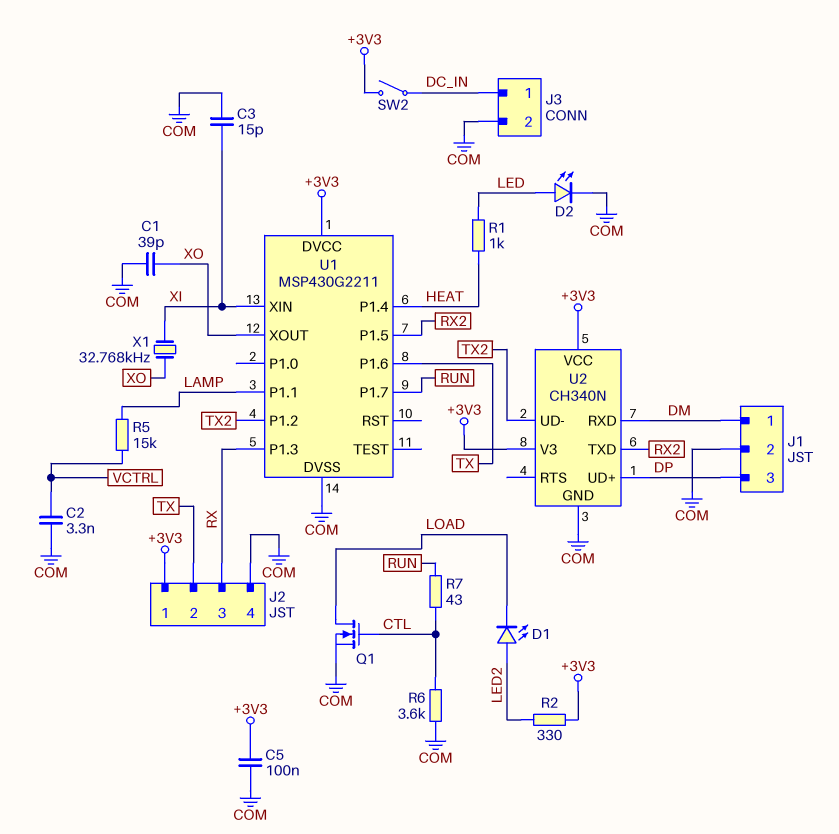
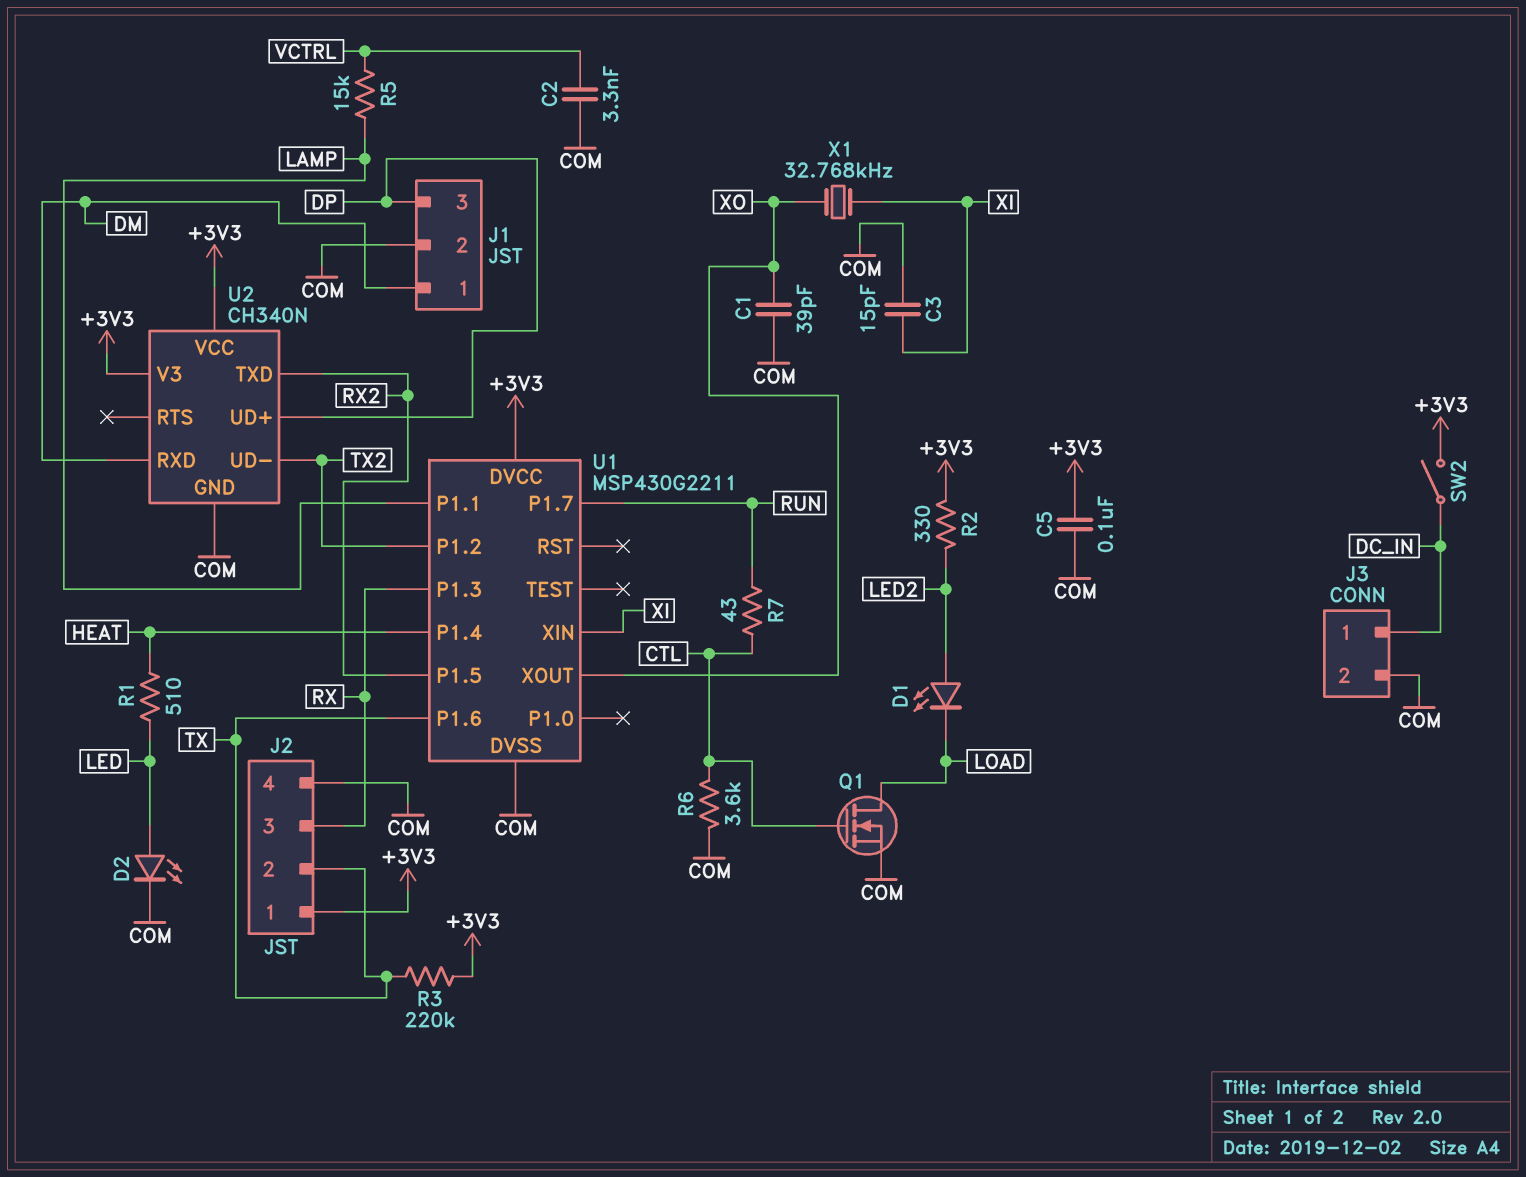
R1: 1k (HEAT, LED) -> 510 (HEAT, LED)
R3: none -> 220k (+3V3, TX)

